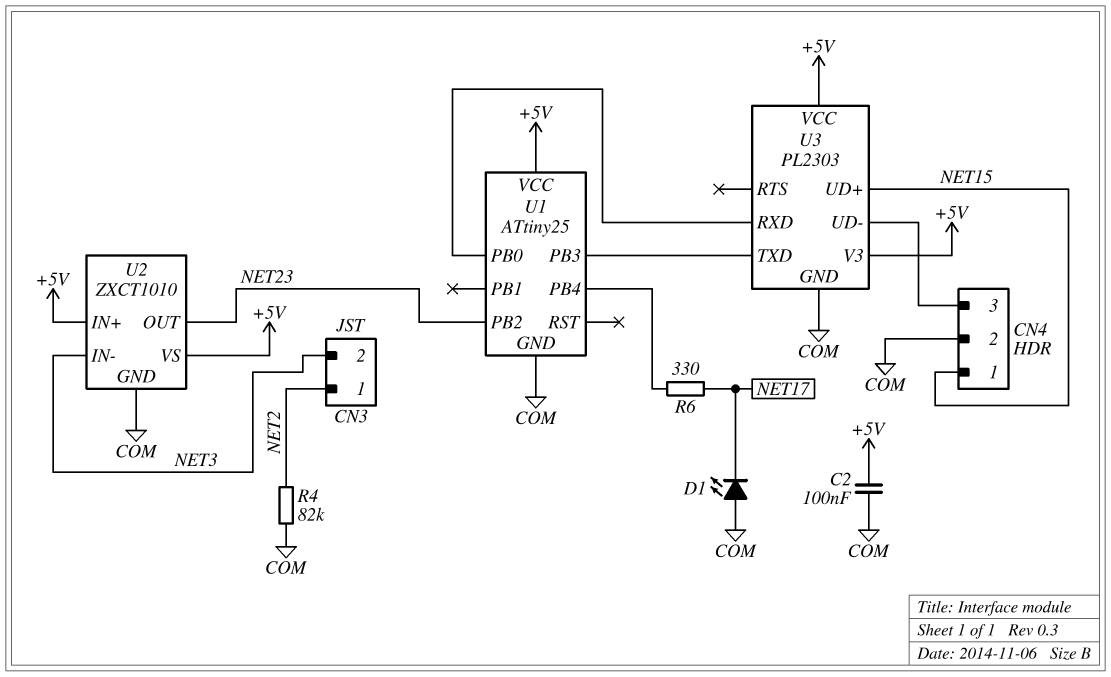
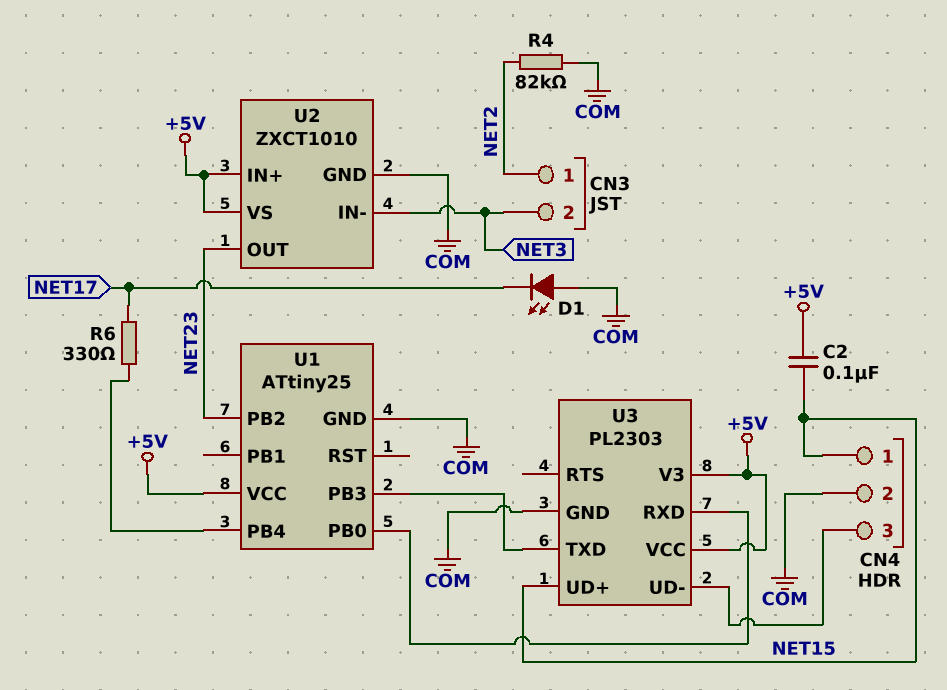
C2: 100nF (+5V, COM) -> 100nF (+5V, NET15)

